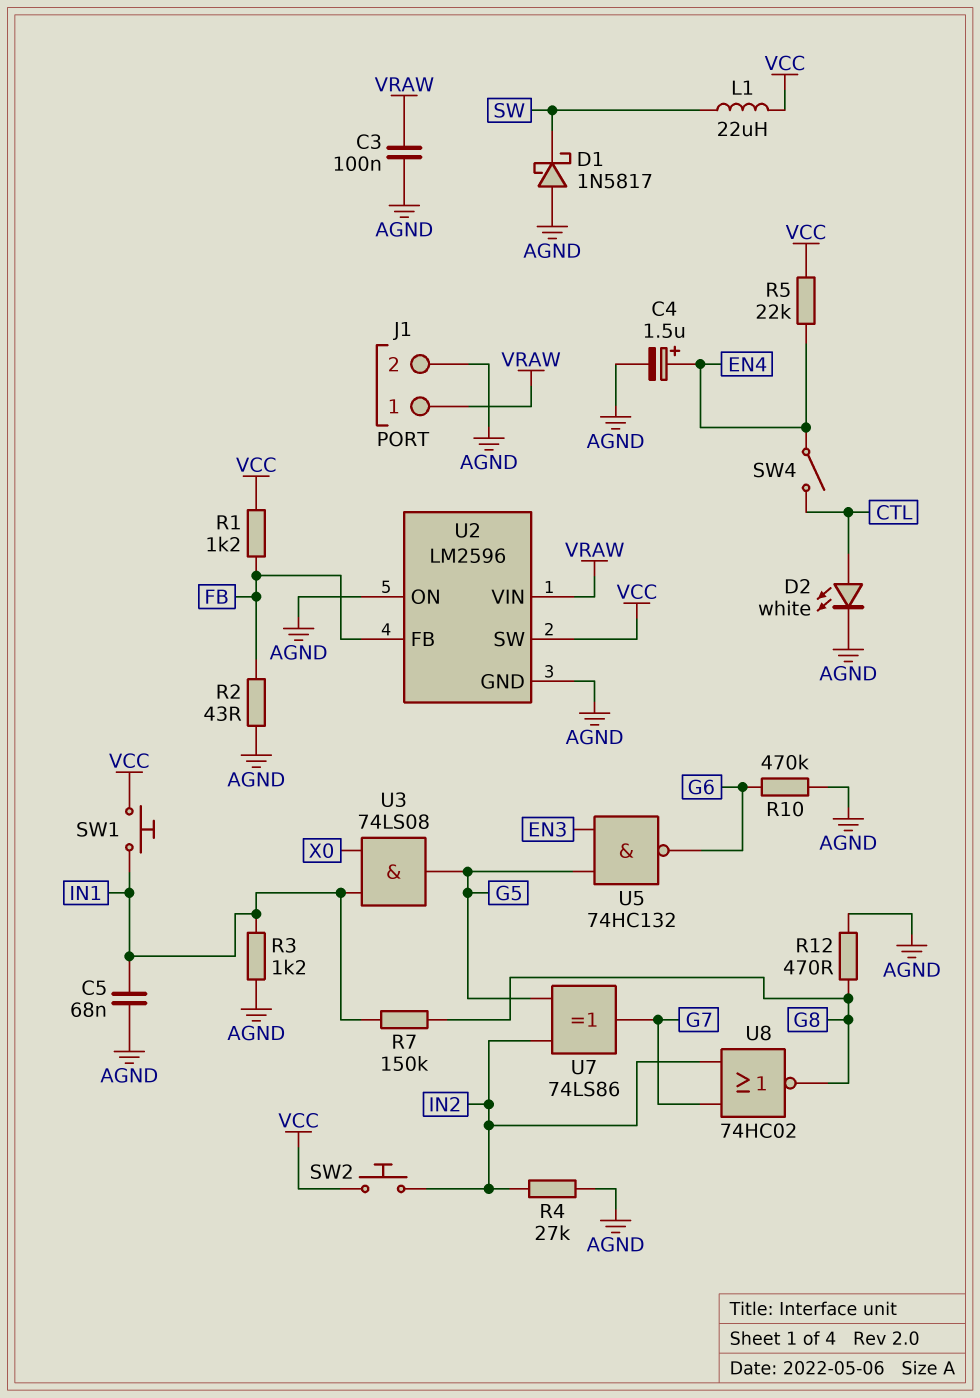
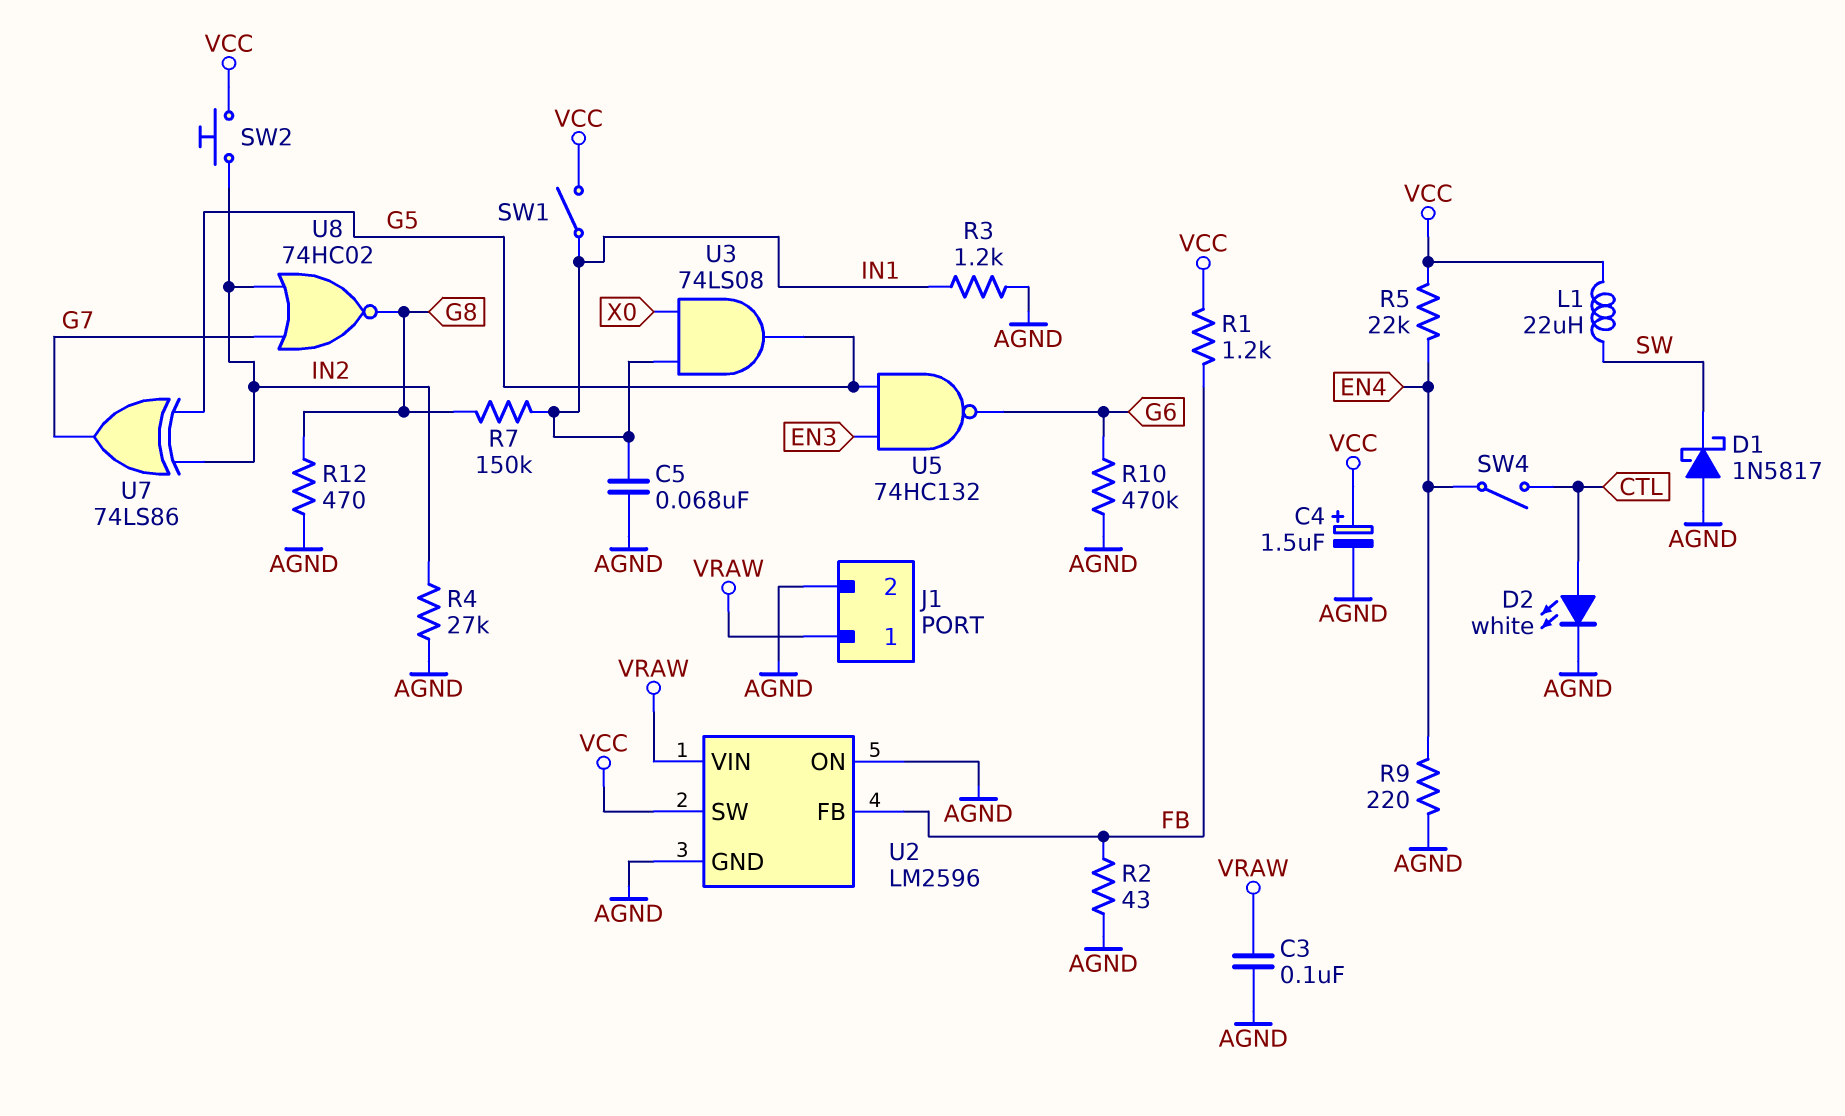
C4: 1.5uF (plus EN4, minus AGND) -> 1.5uF (plus VCC, minus AGND)
R9: none -> 220 (AGND, EN4)
SW1: button (IN1, VCC) -> switch (IN1, VCC)

